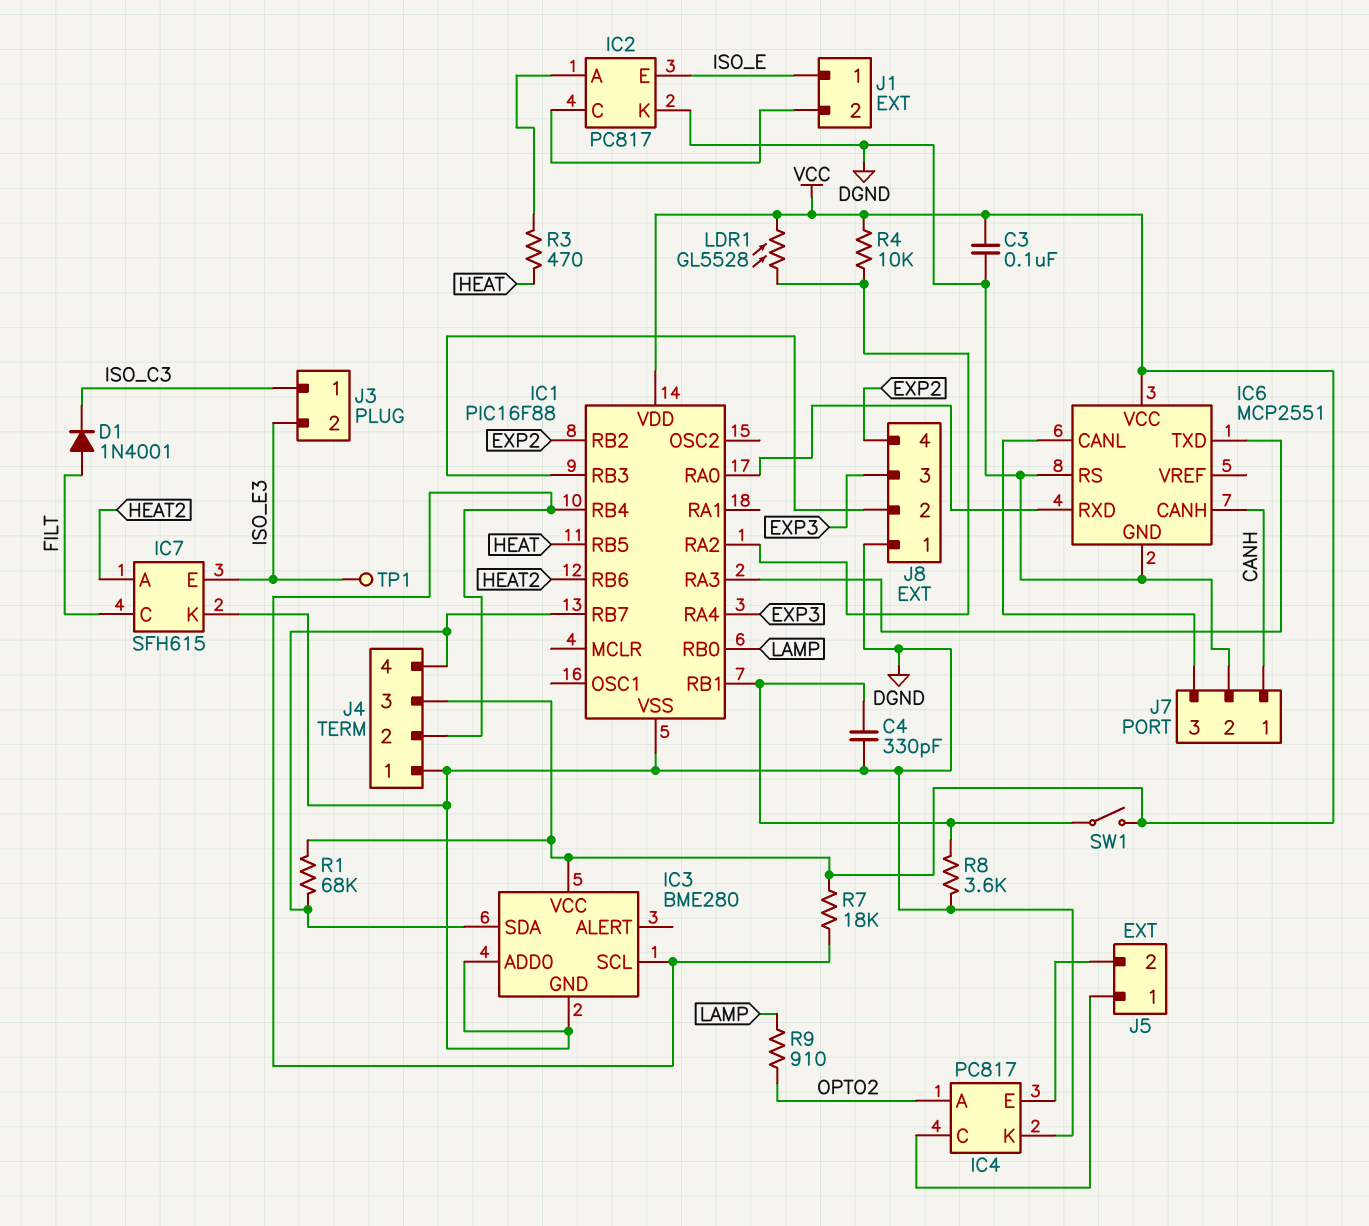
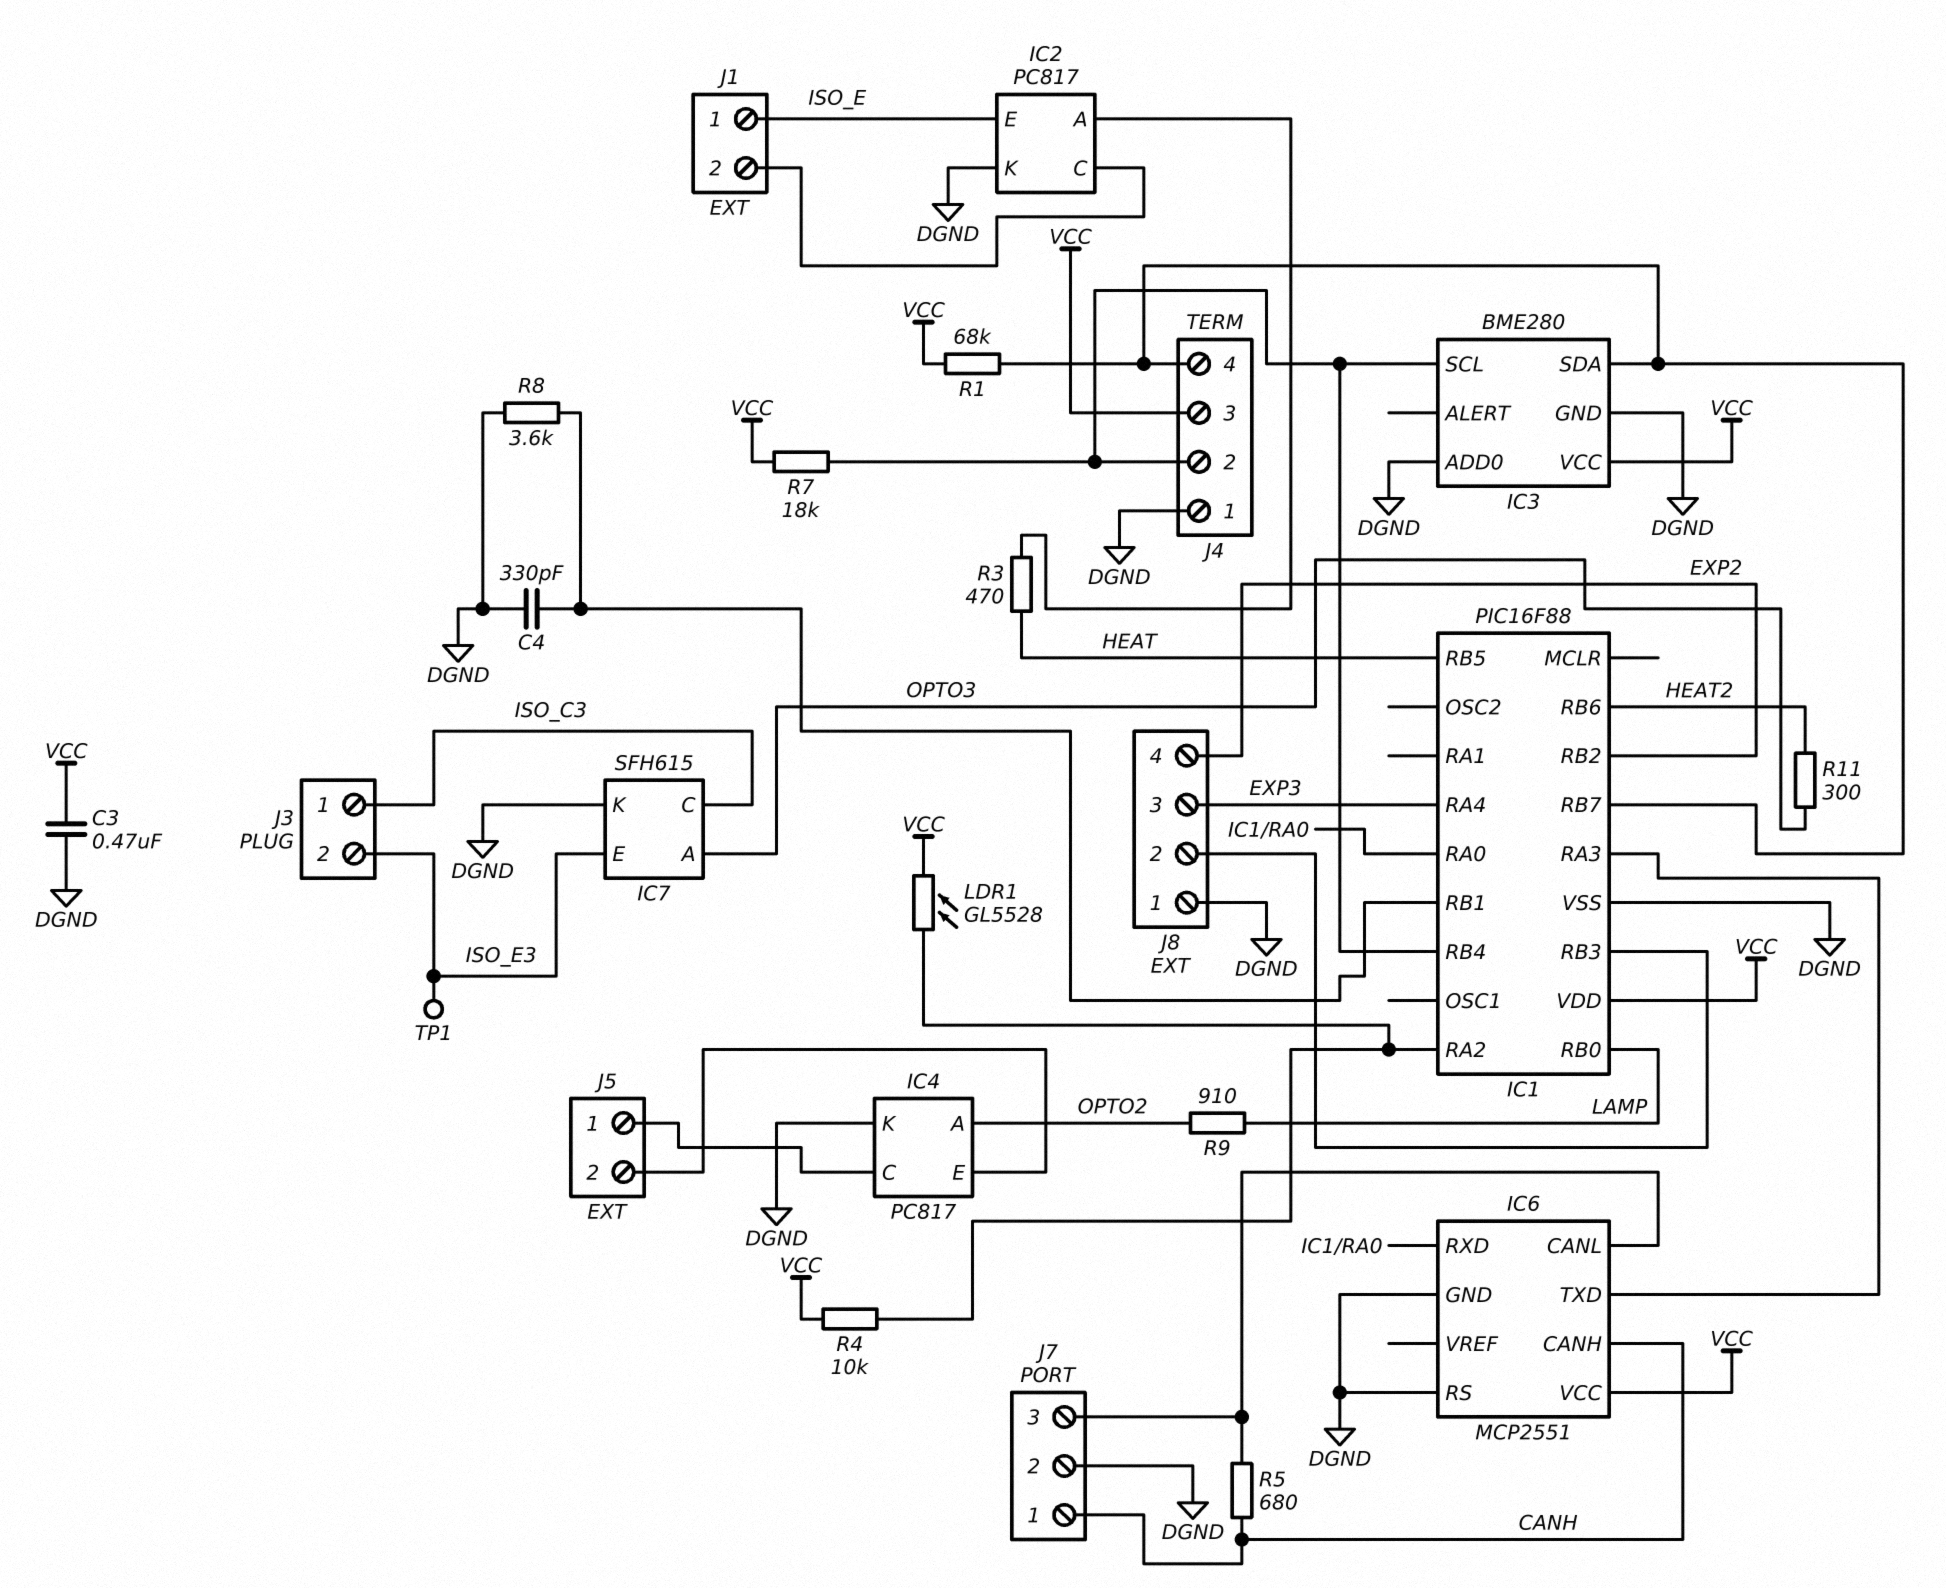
C3: 100nF (DGND, VCC) -> 470nF (DGND, VCC)
D1: diode 1N4001 (A FILT, K ISO_C3) -> none
IC7 pin A: HEAT2 -> OPTO3
IC7 pin C: FILT -> ISO_C3
R5: none -> 680 (CANH, IC6/CANL)
R11: none -> 300 (HEAT2, OPTO3)
SW1: switch (IC1/RB1, VCC) -> none

